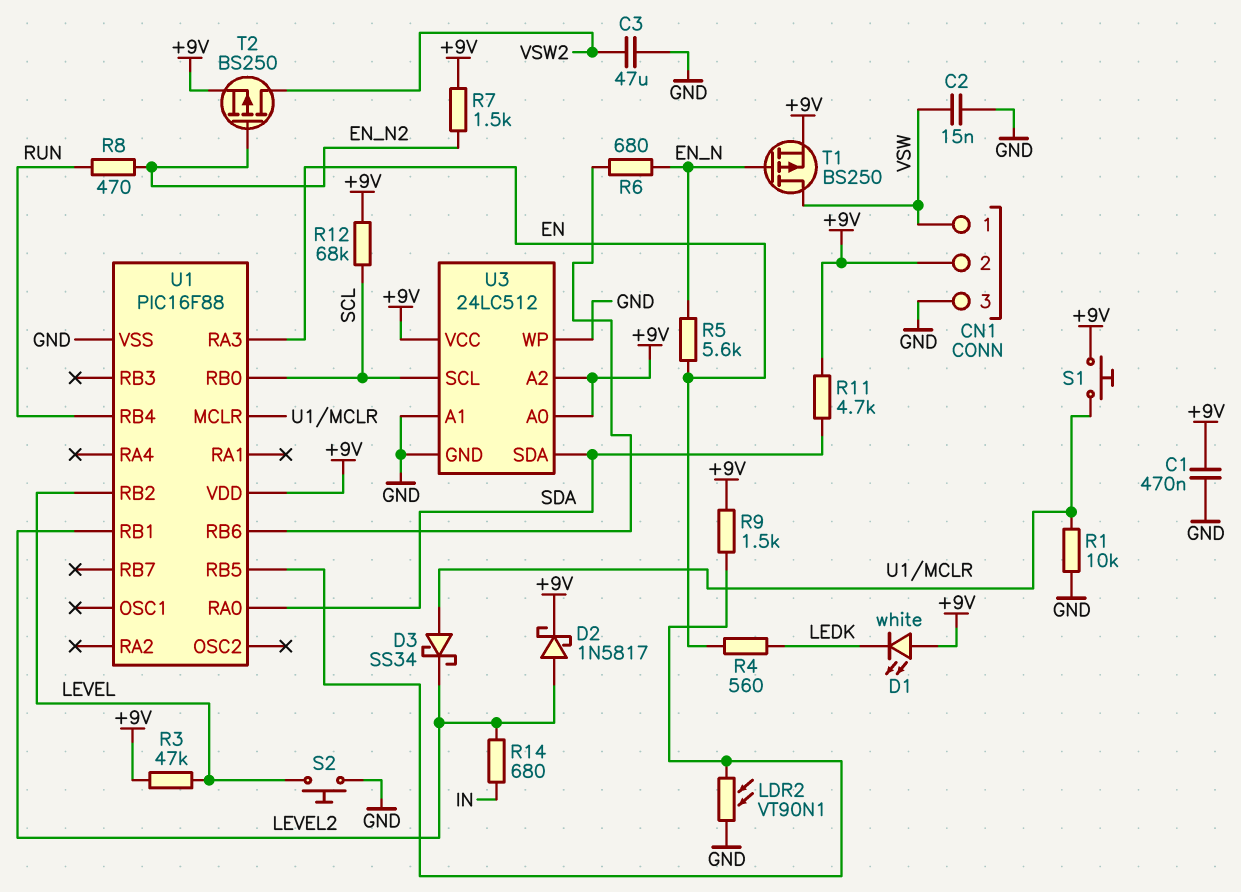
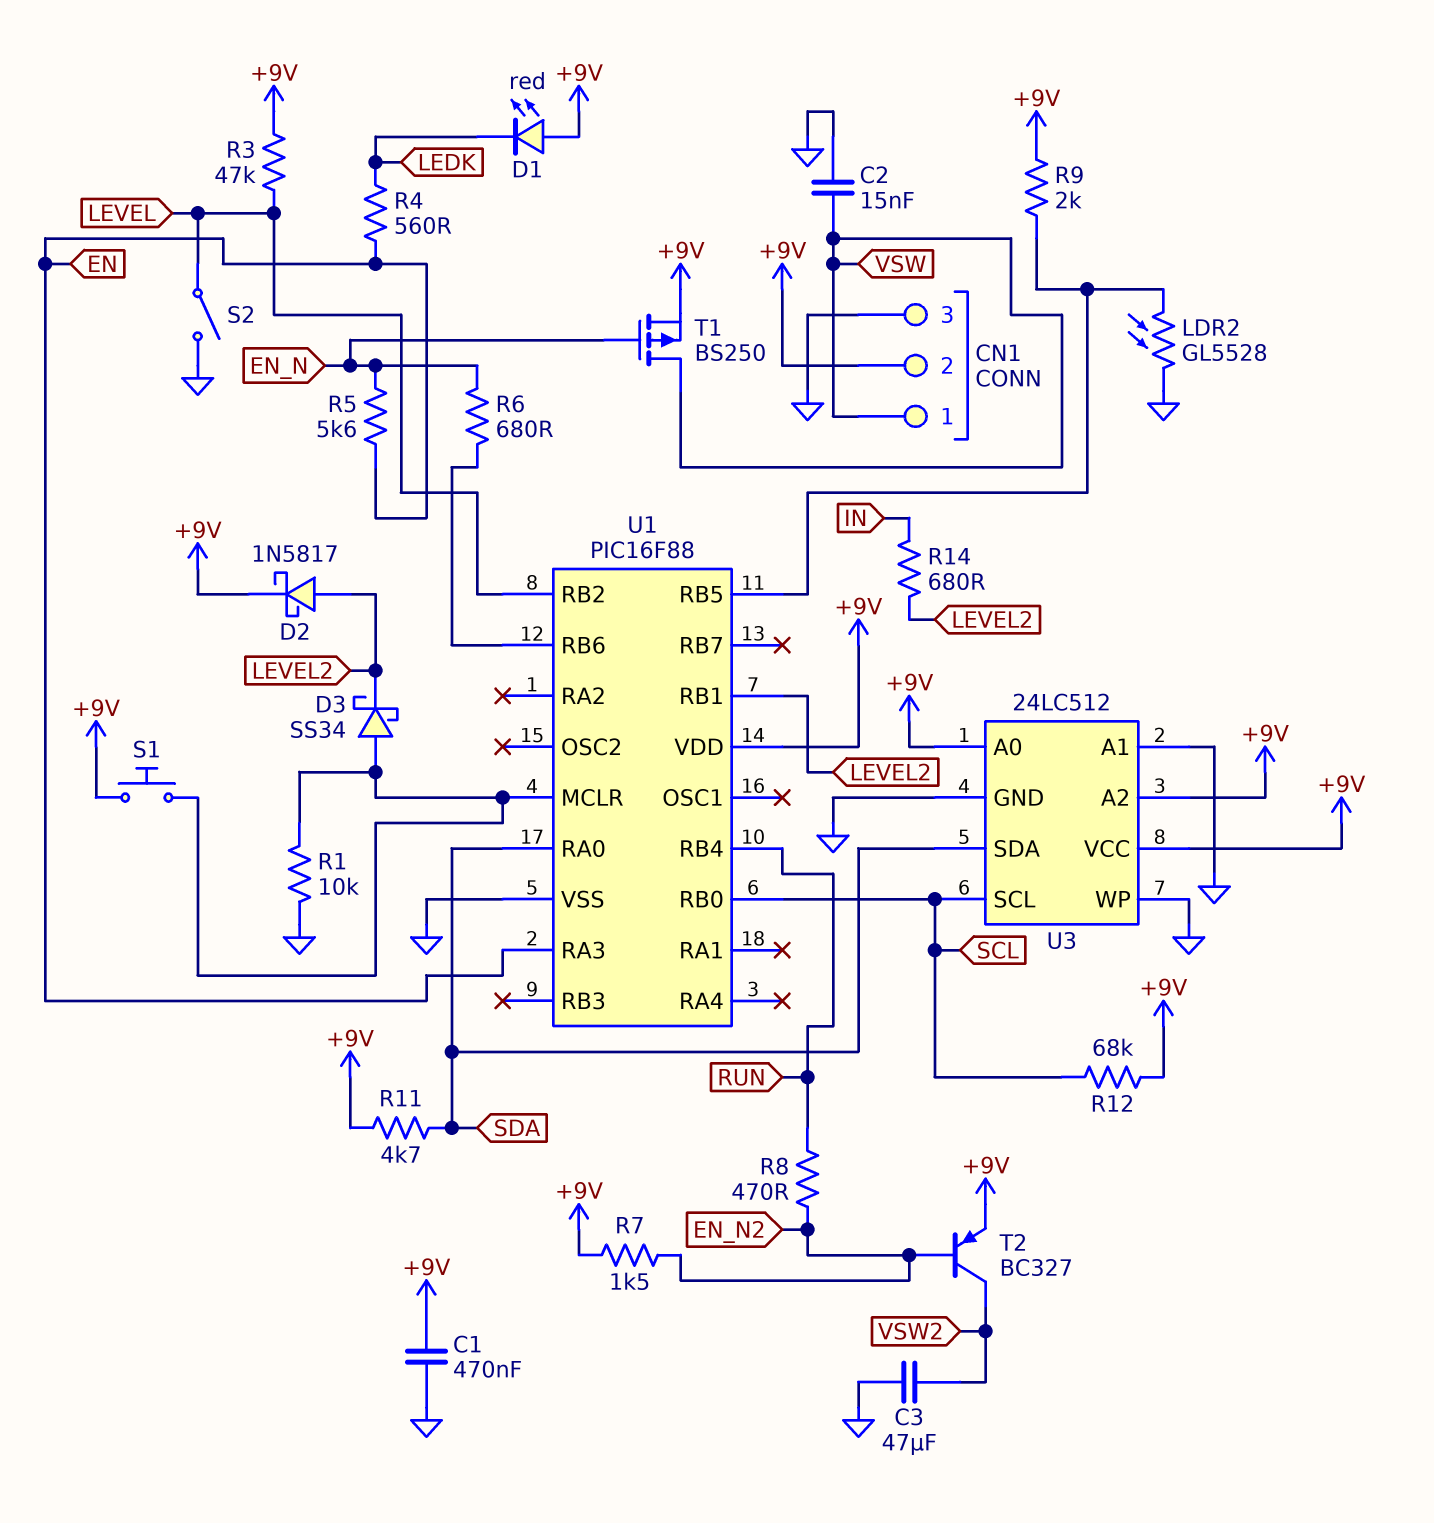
D1: LED white (A +9V, K LEDK) -> LED red (A +9V, K LEDK)
LDR2: VT90N1 (GND, U1/RB5) -> GL5528 (GND, U1/RB5)
R9: 1.5k (+9V, U1/RB5) -> 2k (+9V, U1/RB5)
S2: button (GND, LEVEL) -> switch (GND, LEVEL)
T2: PMOS BS250 (G EN_N2, D VSW2, S +9V) -> PNP BC327 (B EN_N2, C VSW2, E +9V)

